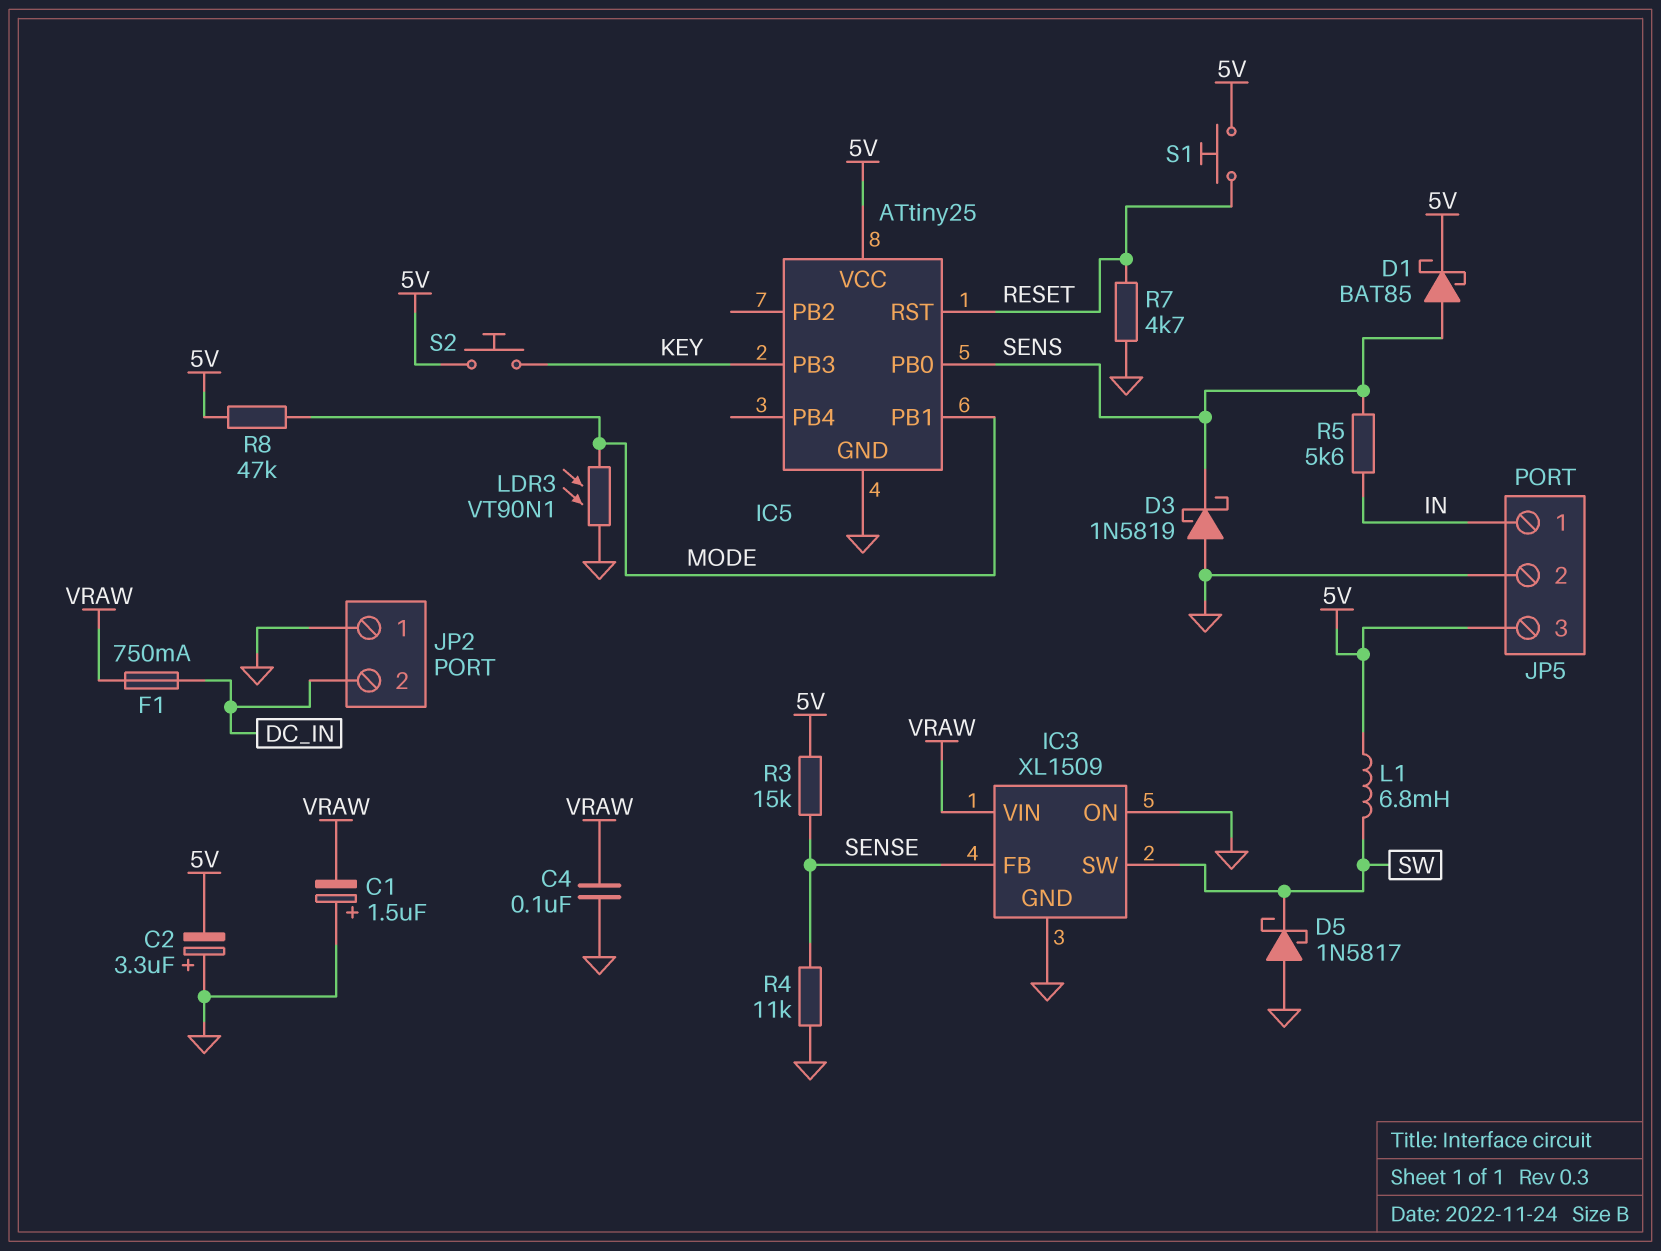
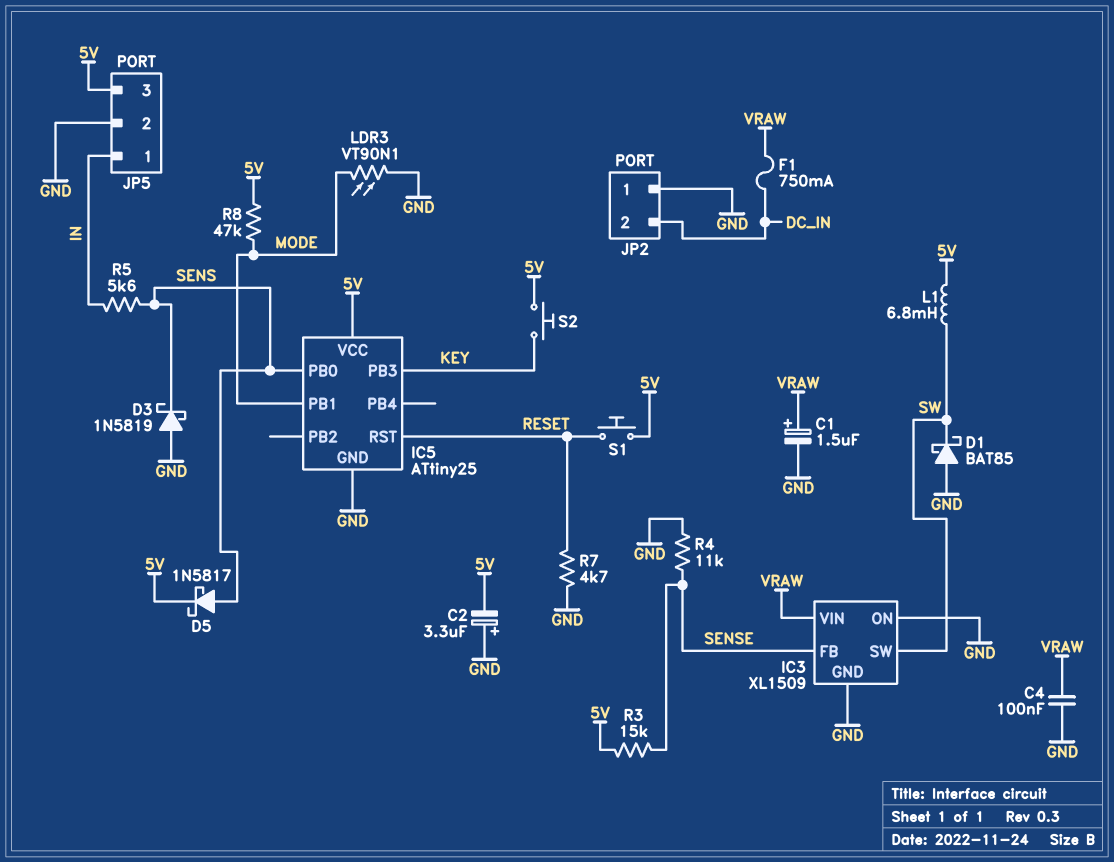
C1: 1.5uF (plus GND, minus VRAW) -> 1.5uF (plus VRAW, minus GND)
D1: schottky BAT85 (A SENS, K 5V) -> schottky BAT85 (A GND, K SW)
D5: schottky 1N5817 (A GND, K SW) -> schottky 1N5817 (A SENS, K 5V)

